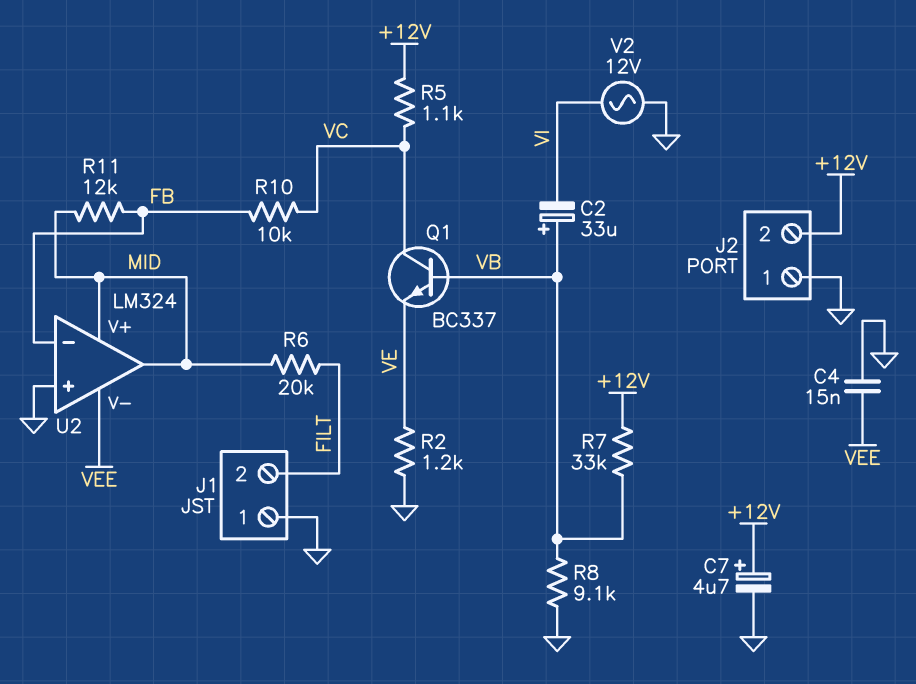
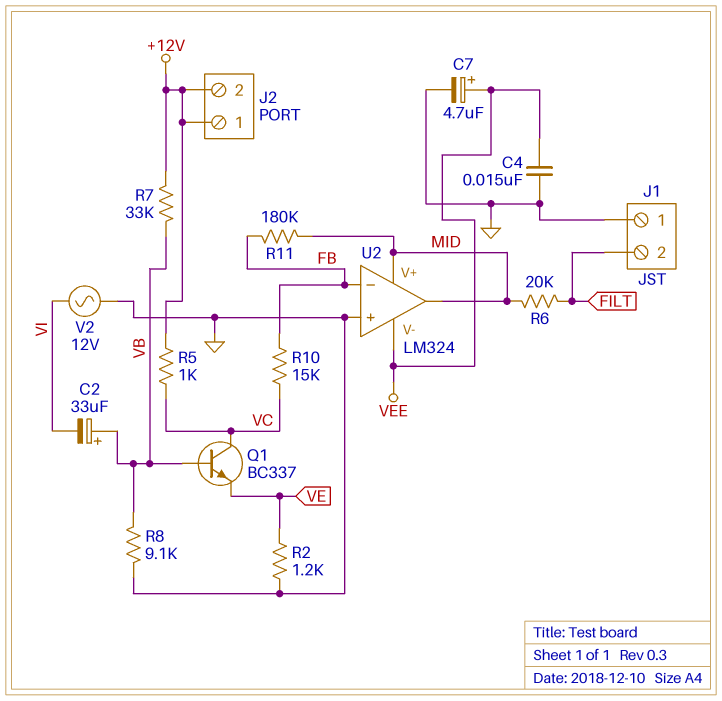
C7: 4.7uF (plus +12V, minus GND) -> 4.7uF (plus VEE, minus GND)
J2 pin 1: GND -> +12V
R5: 1.1k (+12V, VC) -> 1k (+12V, VC)
R10: 10k (FB, VC) -> 15k (FB, VC)
R11: 12k (FB, MID) -> 180k (FB, MID)

